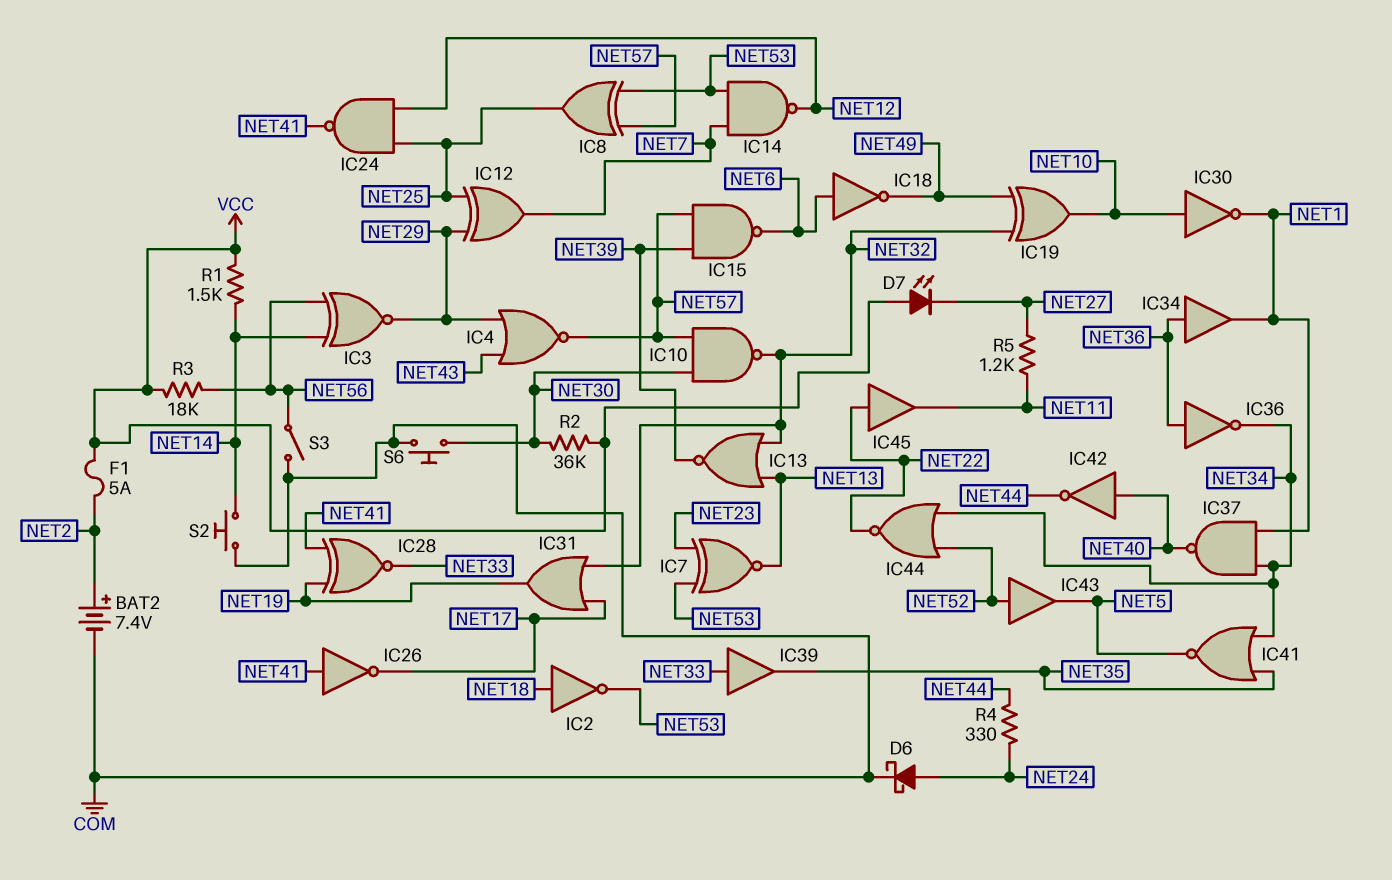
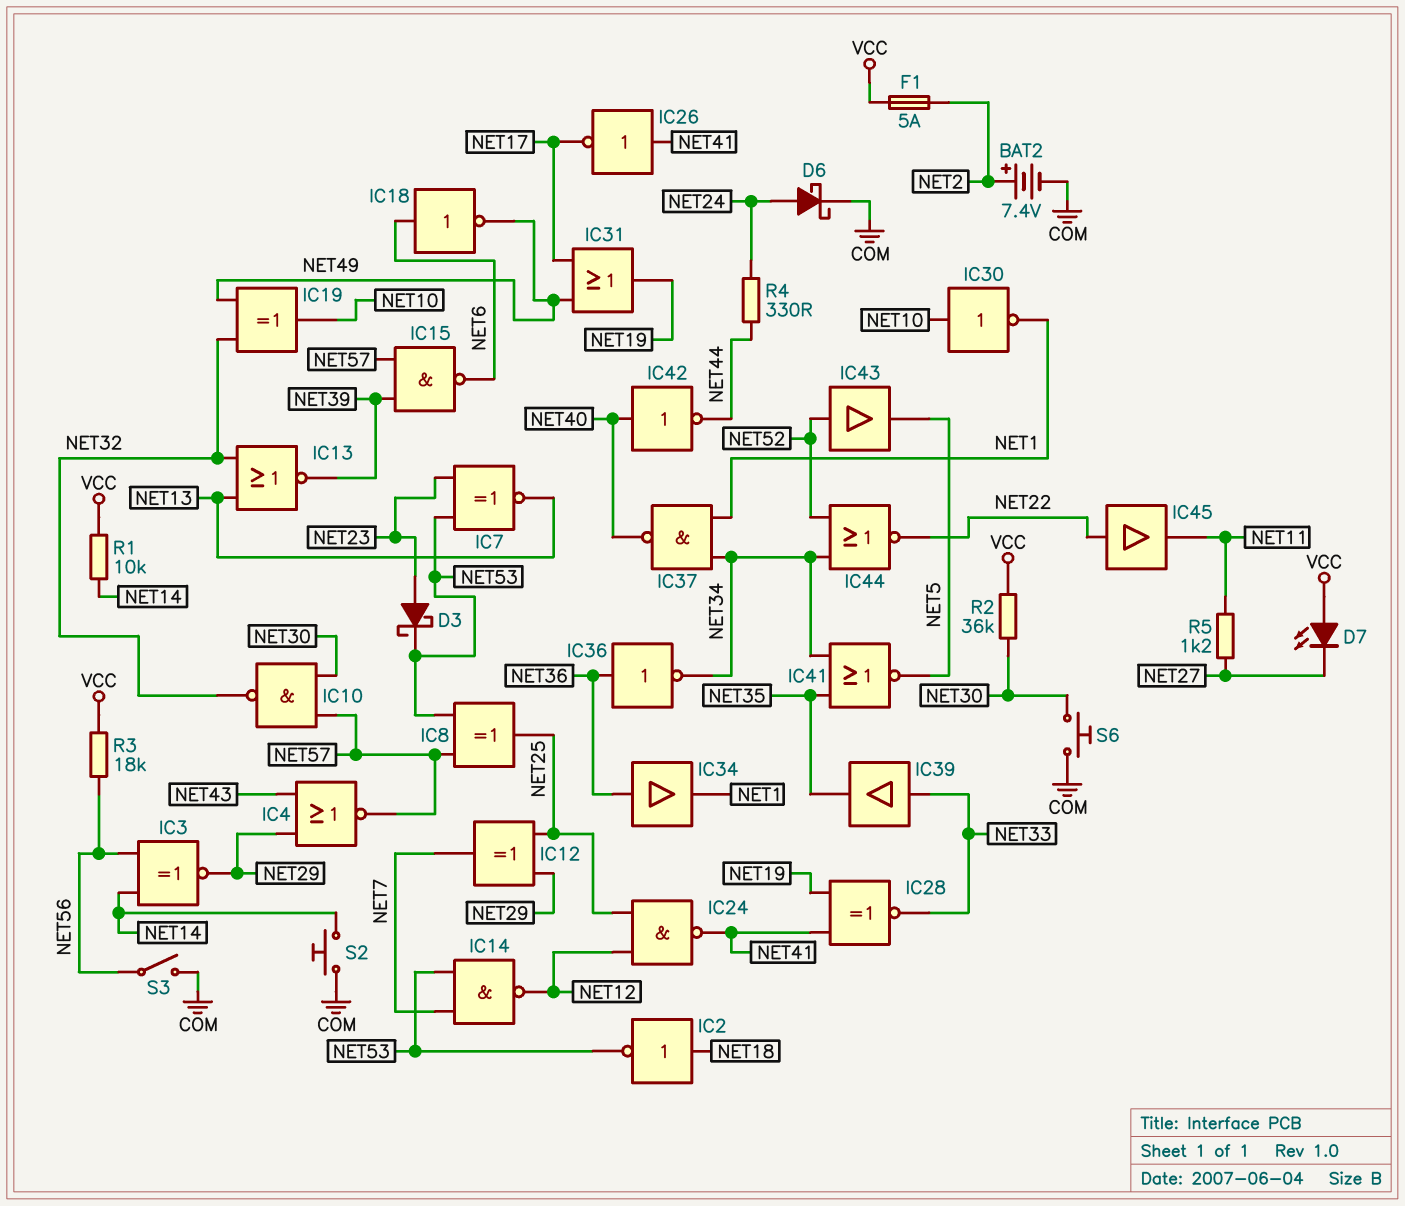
D3: none -> schottky (A NET23, K NET53)
IC31: OR (in NET17, in NET32, out NET19) -> OR (in NET17, in NET49, out NET19)
R1: 1.5k (NET14, VCC) -> 10k (NET14, VCC)

